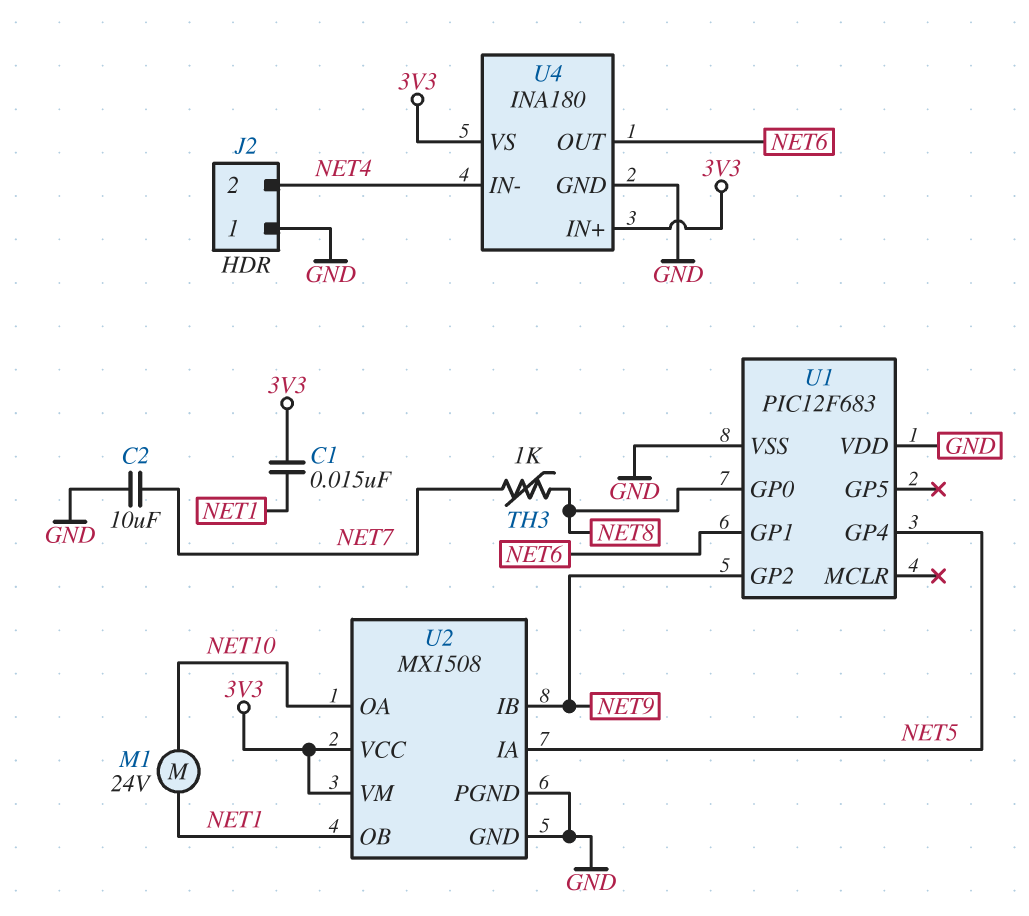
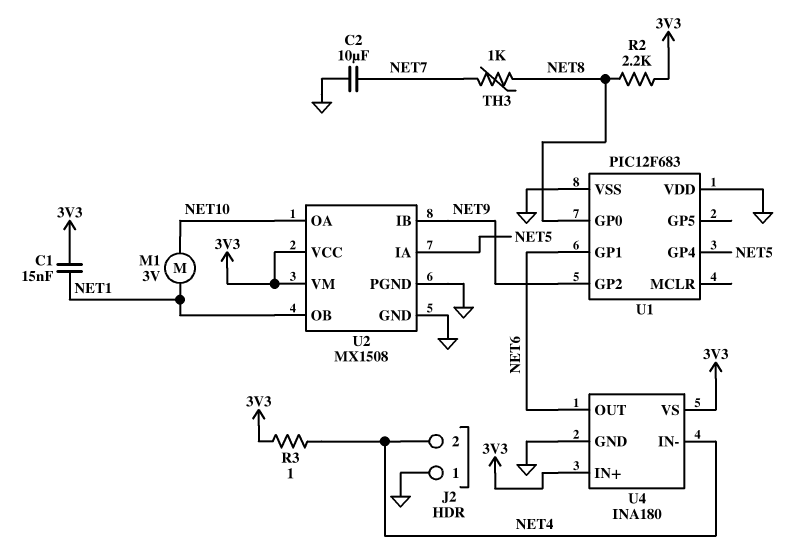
M1: motor 24V (NET1, NET10) -> motor 3V (NET1, NET10)
R2: none -> 2.2k (3V3, NET8)
R3: none -> 1 (3V3, NET4)

